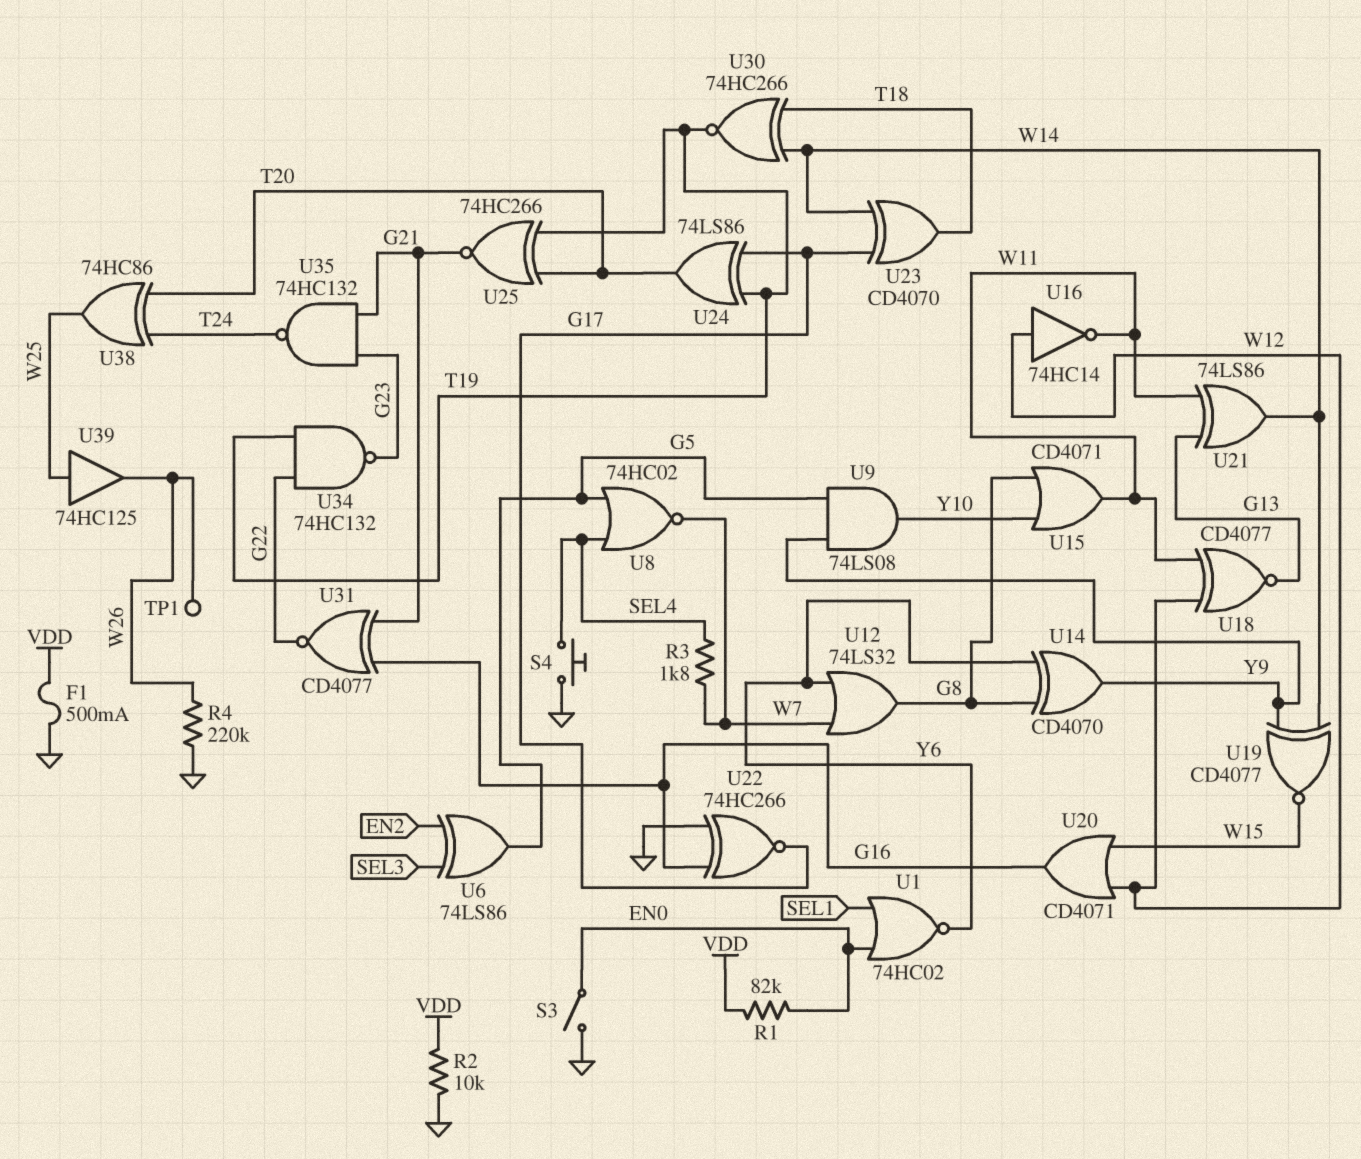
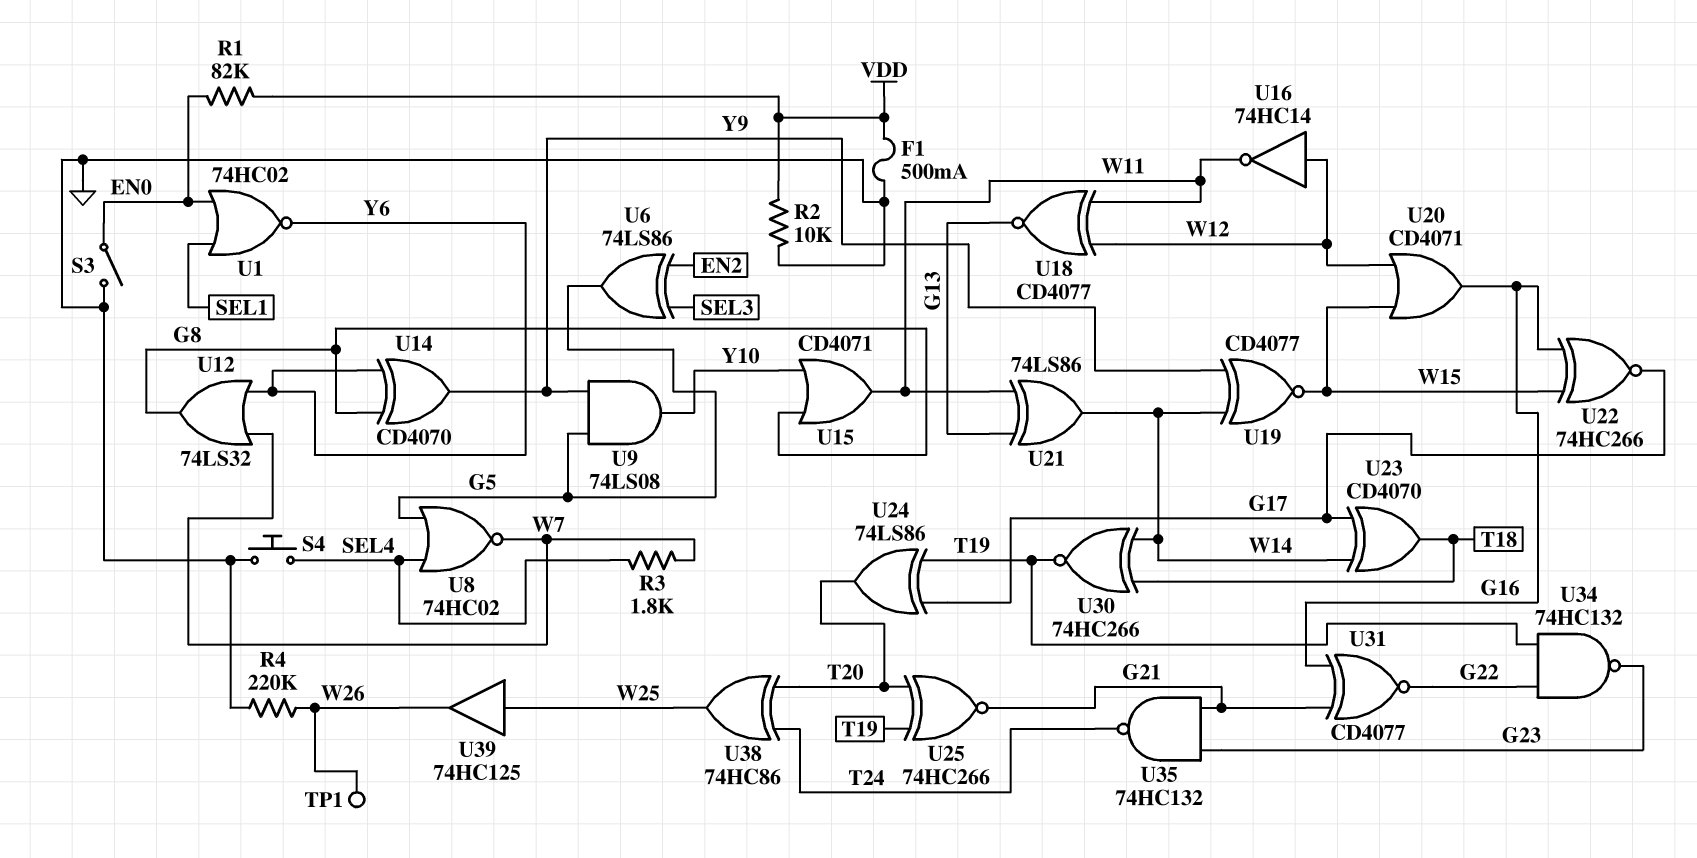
U22: XNOR 74HC266 (in G16, in GND, out G17) -> XNOR 74HC266 (in G16, in W15, out G17)

